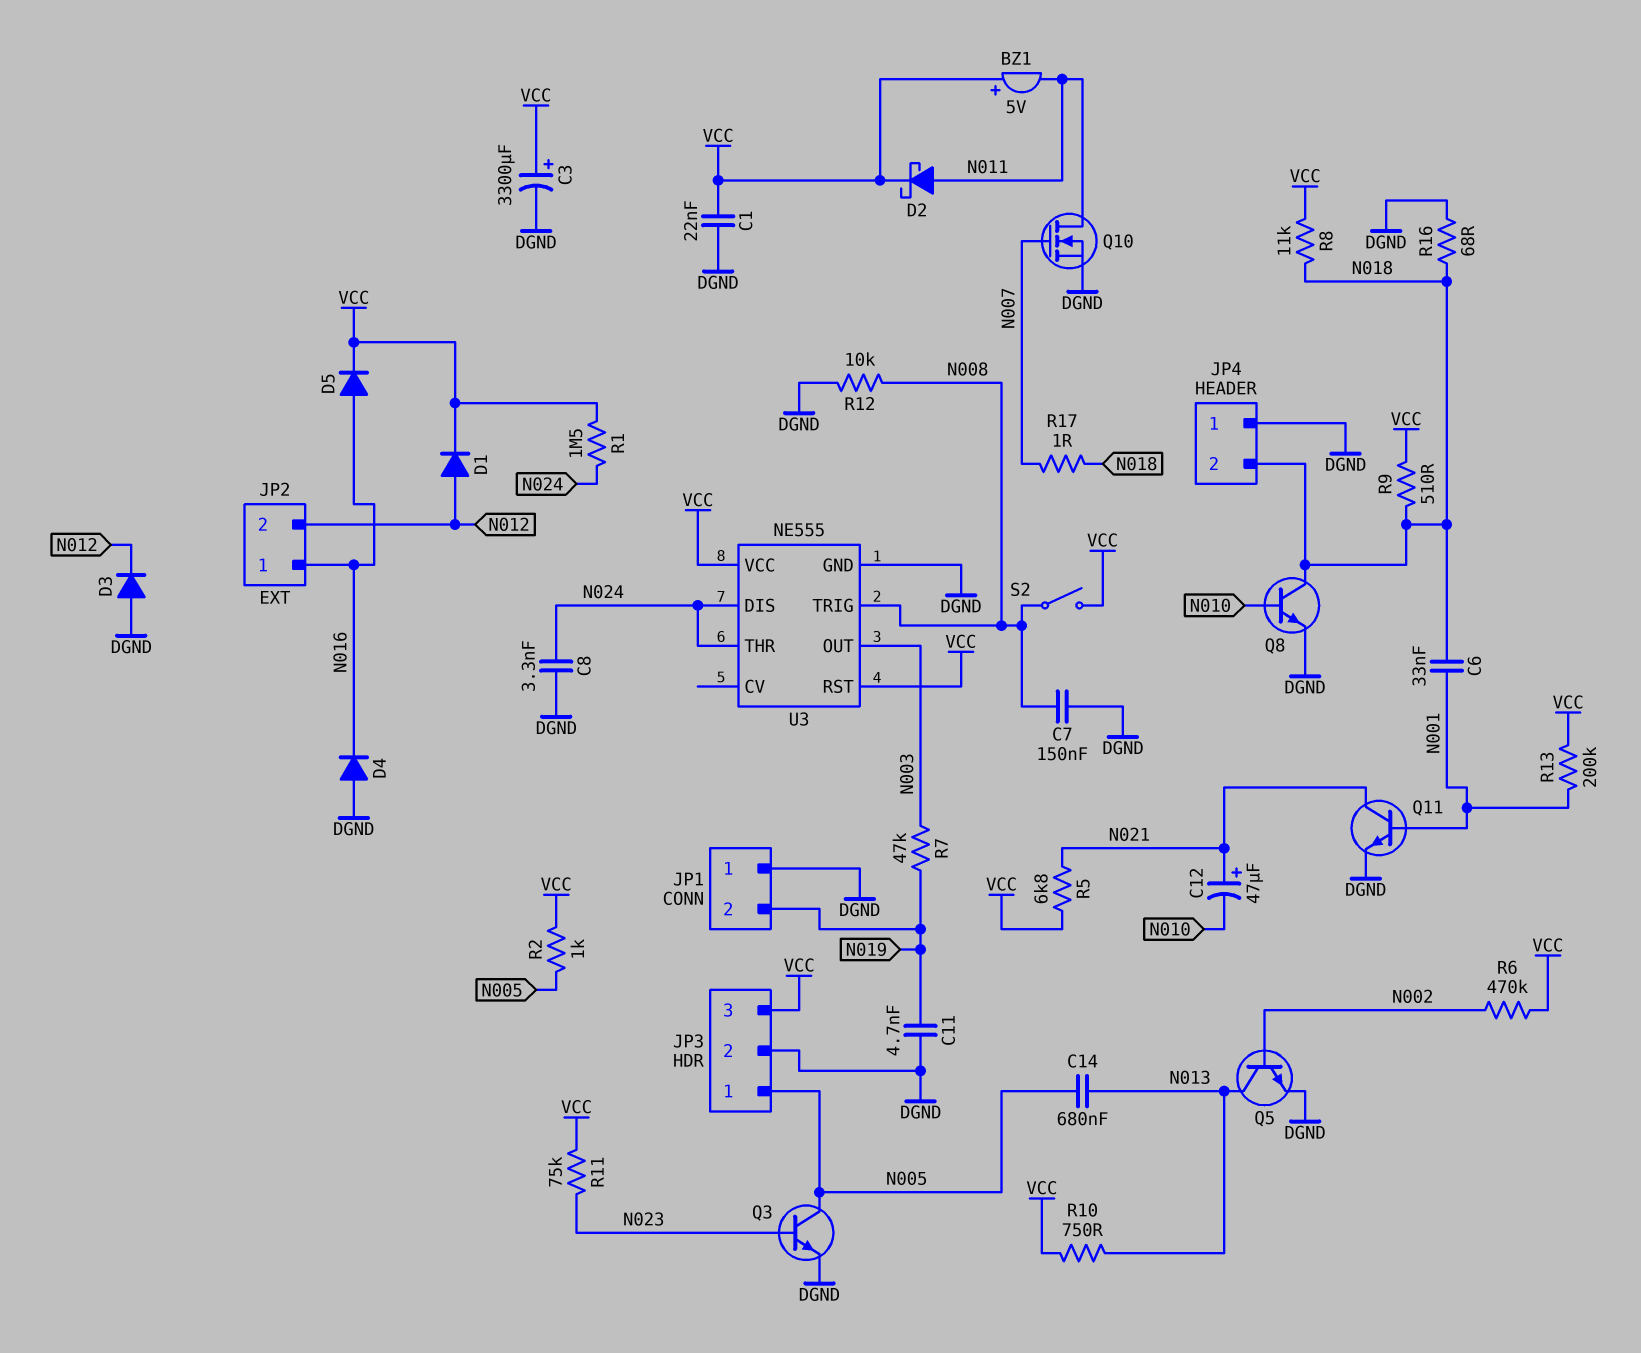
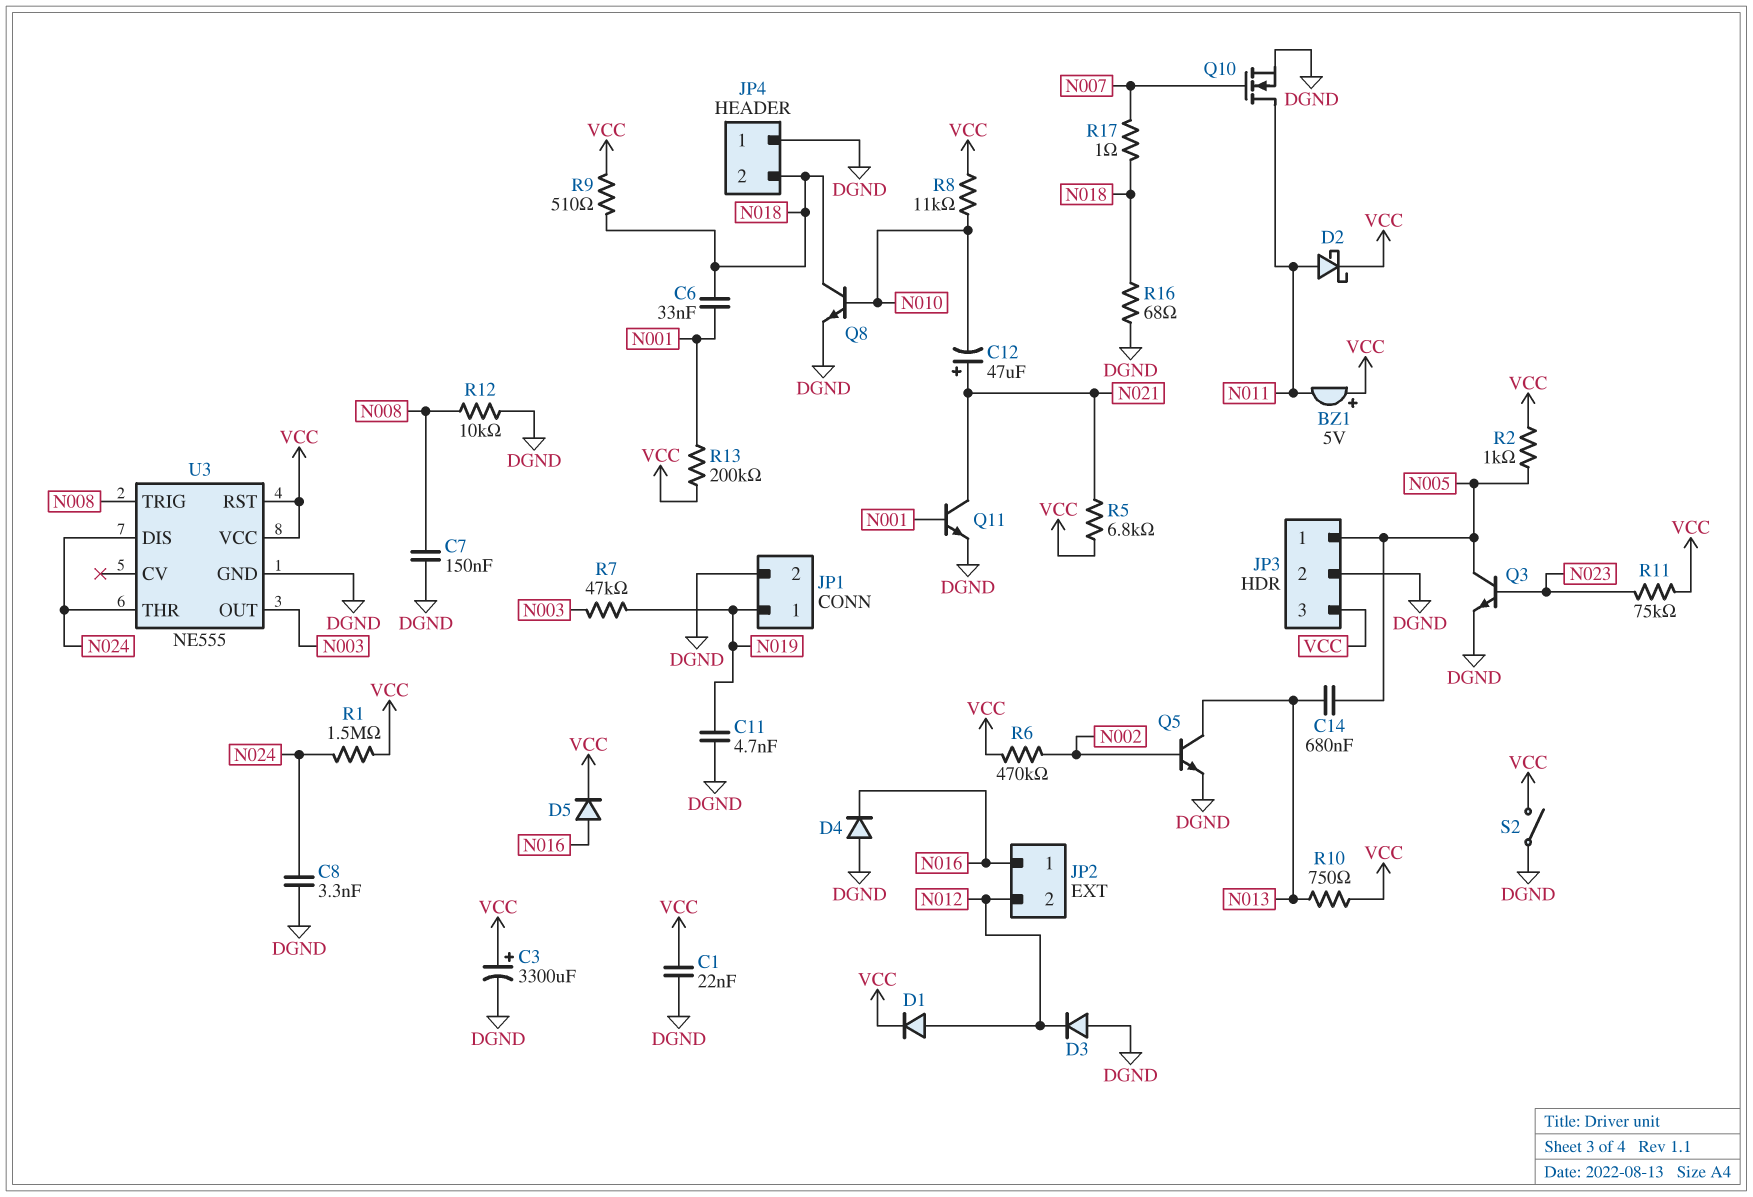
JP1 pin 1: DGND -> N019
JP1 pin 2: N019 -> DGND
R8: 11k (N018, VCC) -> 11k (N010, VCC)
S2: switch (N008, VCC) -> switch (DGND, VCC)

